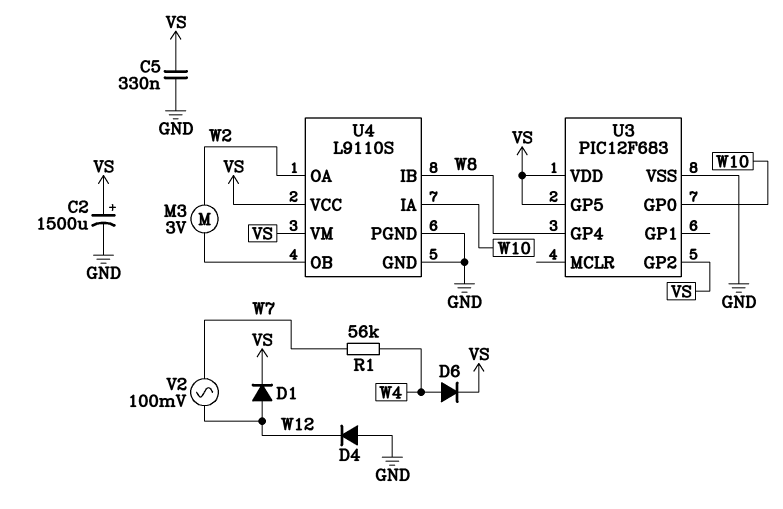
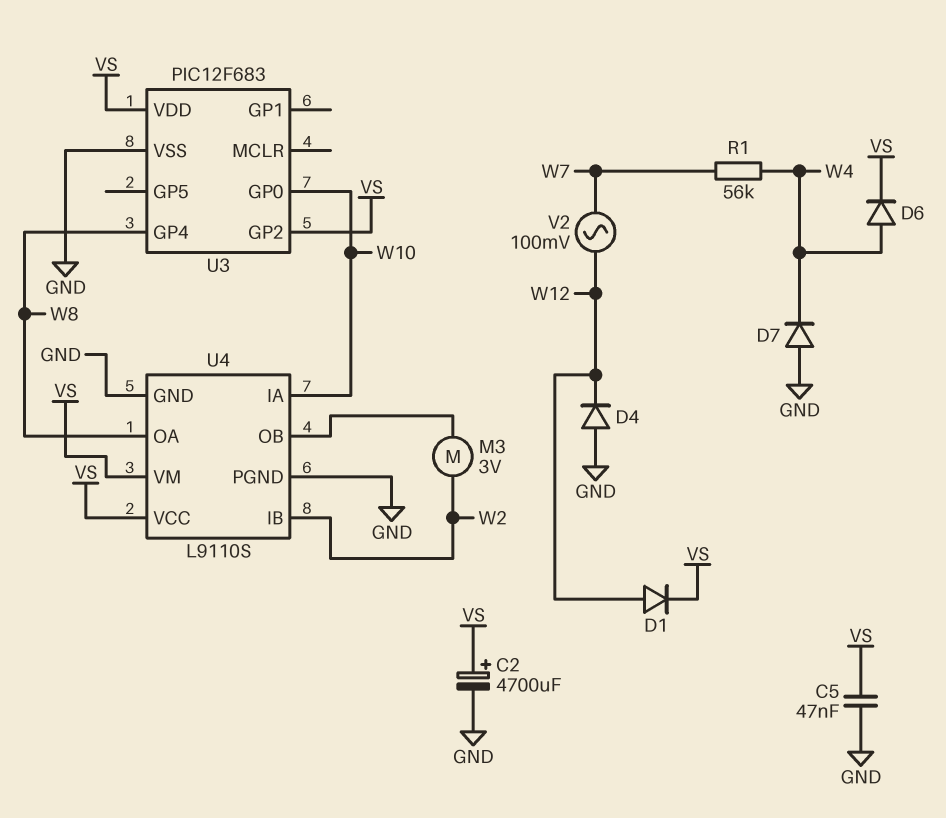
C2: 1500uF (plus VS, minus GND) -> 4700uF (plus VS, minus GND)
C5: 330nF (GND, VS) -> 47nF (GND, VS)
D7: none -> diode (A GND, K W4)
U3 pin GP5: VS -> none
U4 pin IB: W8 -> W2
U4 pin OA: W2 -> W8

